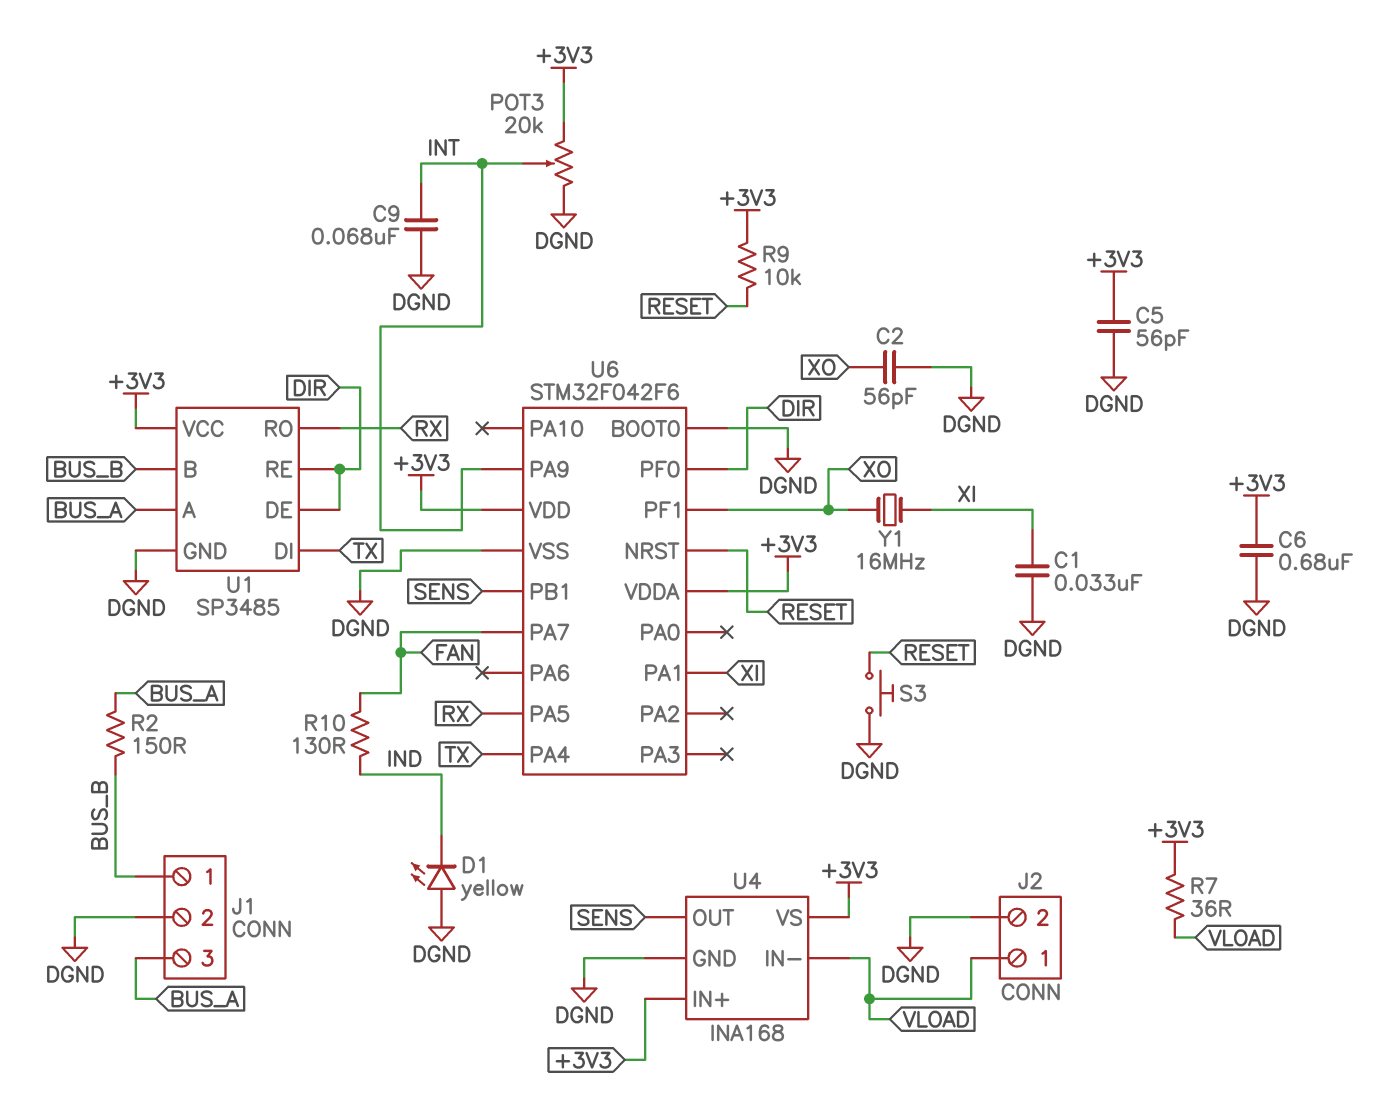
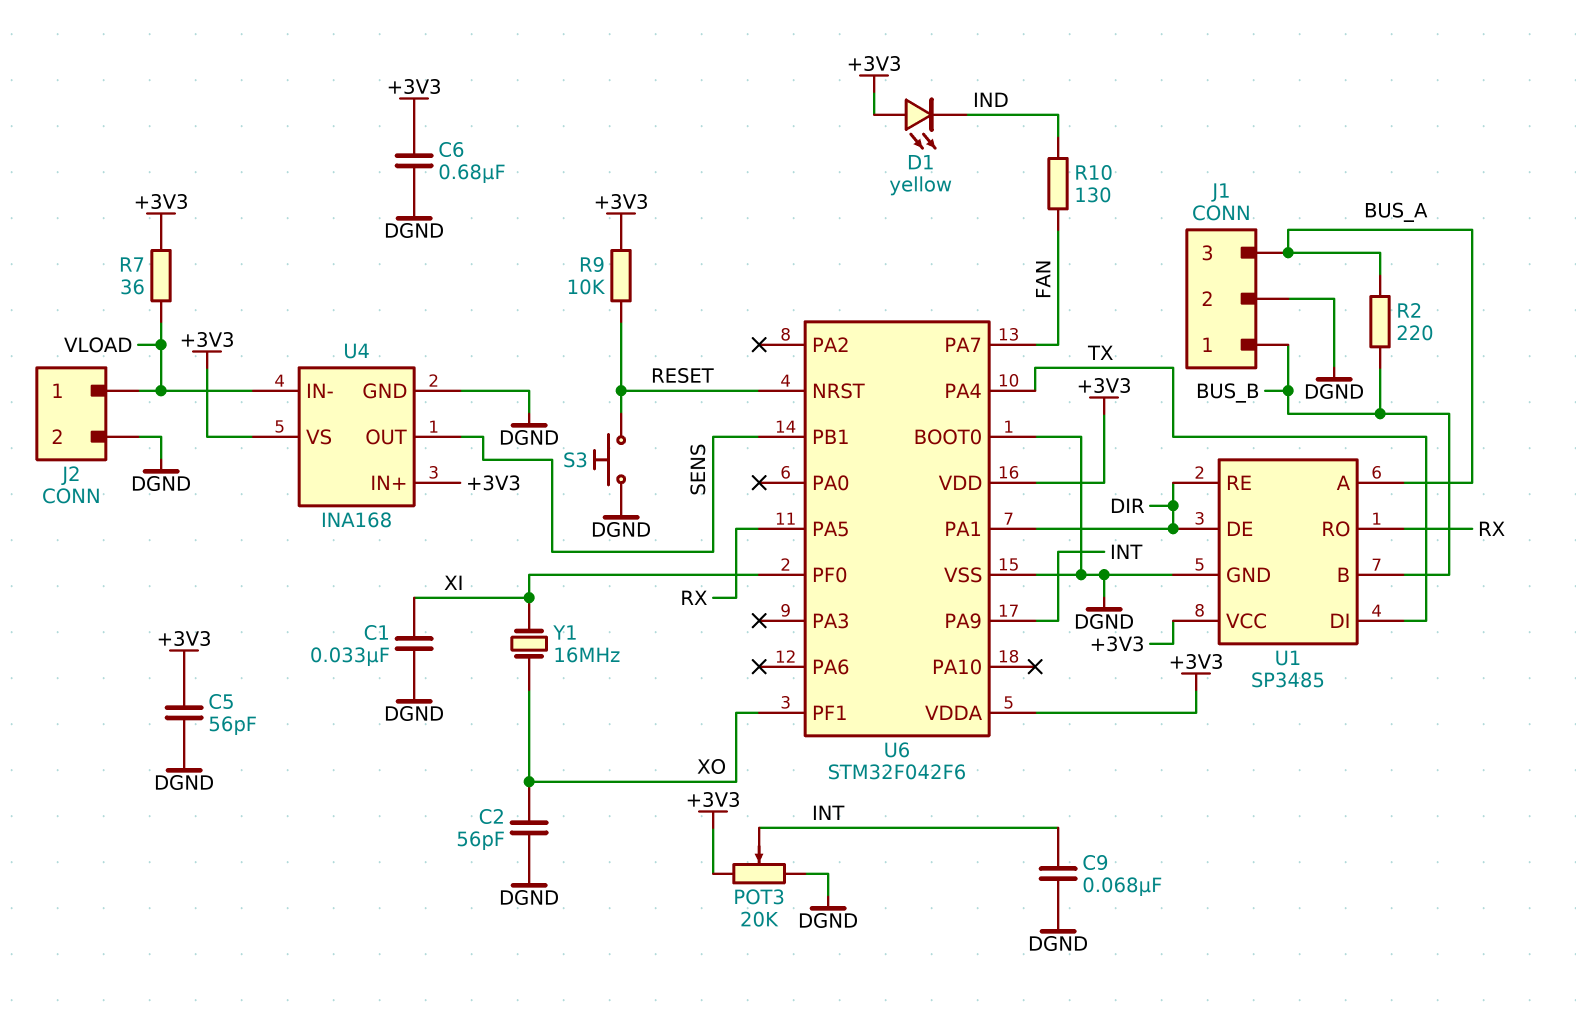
D1: LED yellow (A DGND, K IND) -> LED yellow (A +3V3, K IND)
R2: 150 (BUS_A, BUS_B) -> 220 (BUS_A, BUS_B)
U6 pin PA1: XI -> DIR
U6 pin PF0: DIR -> XI

